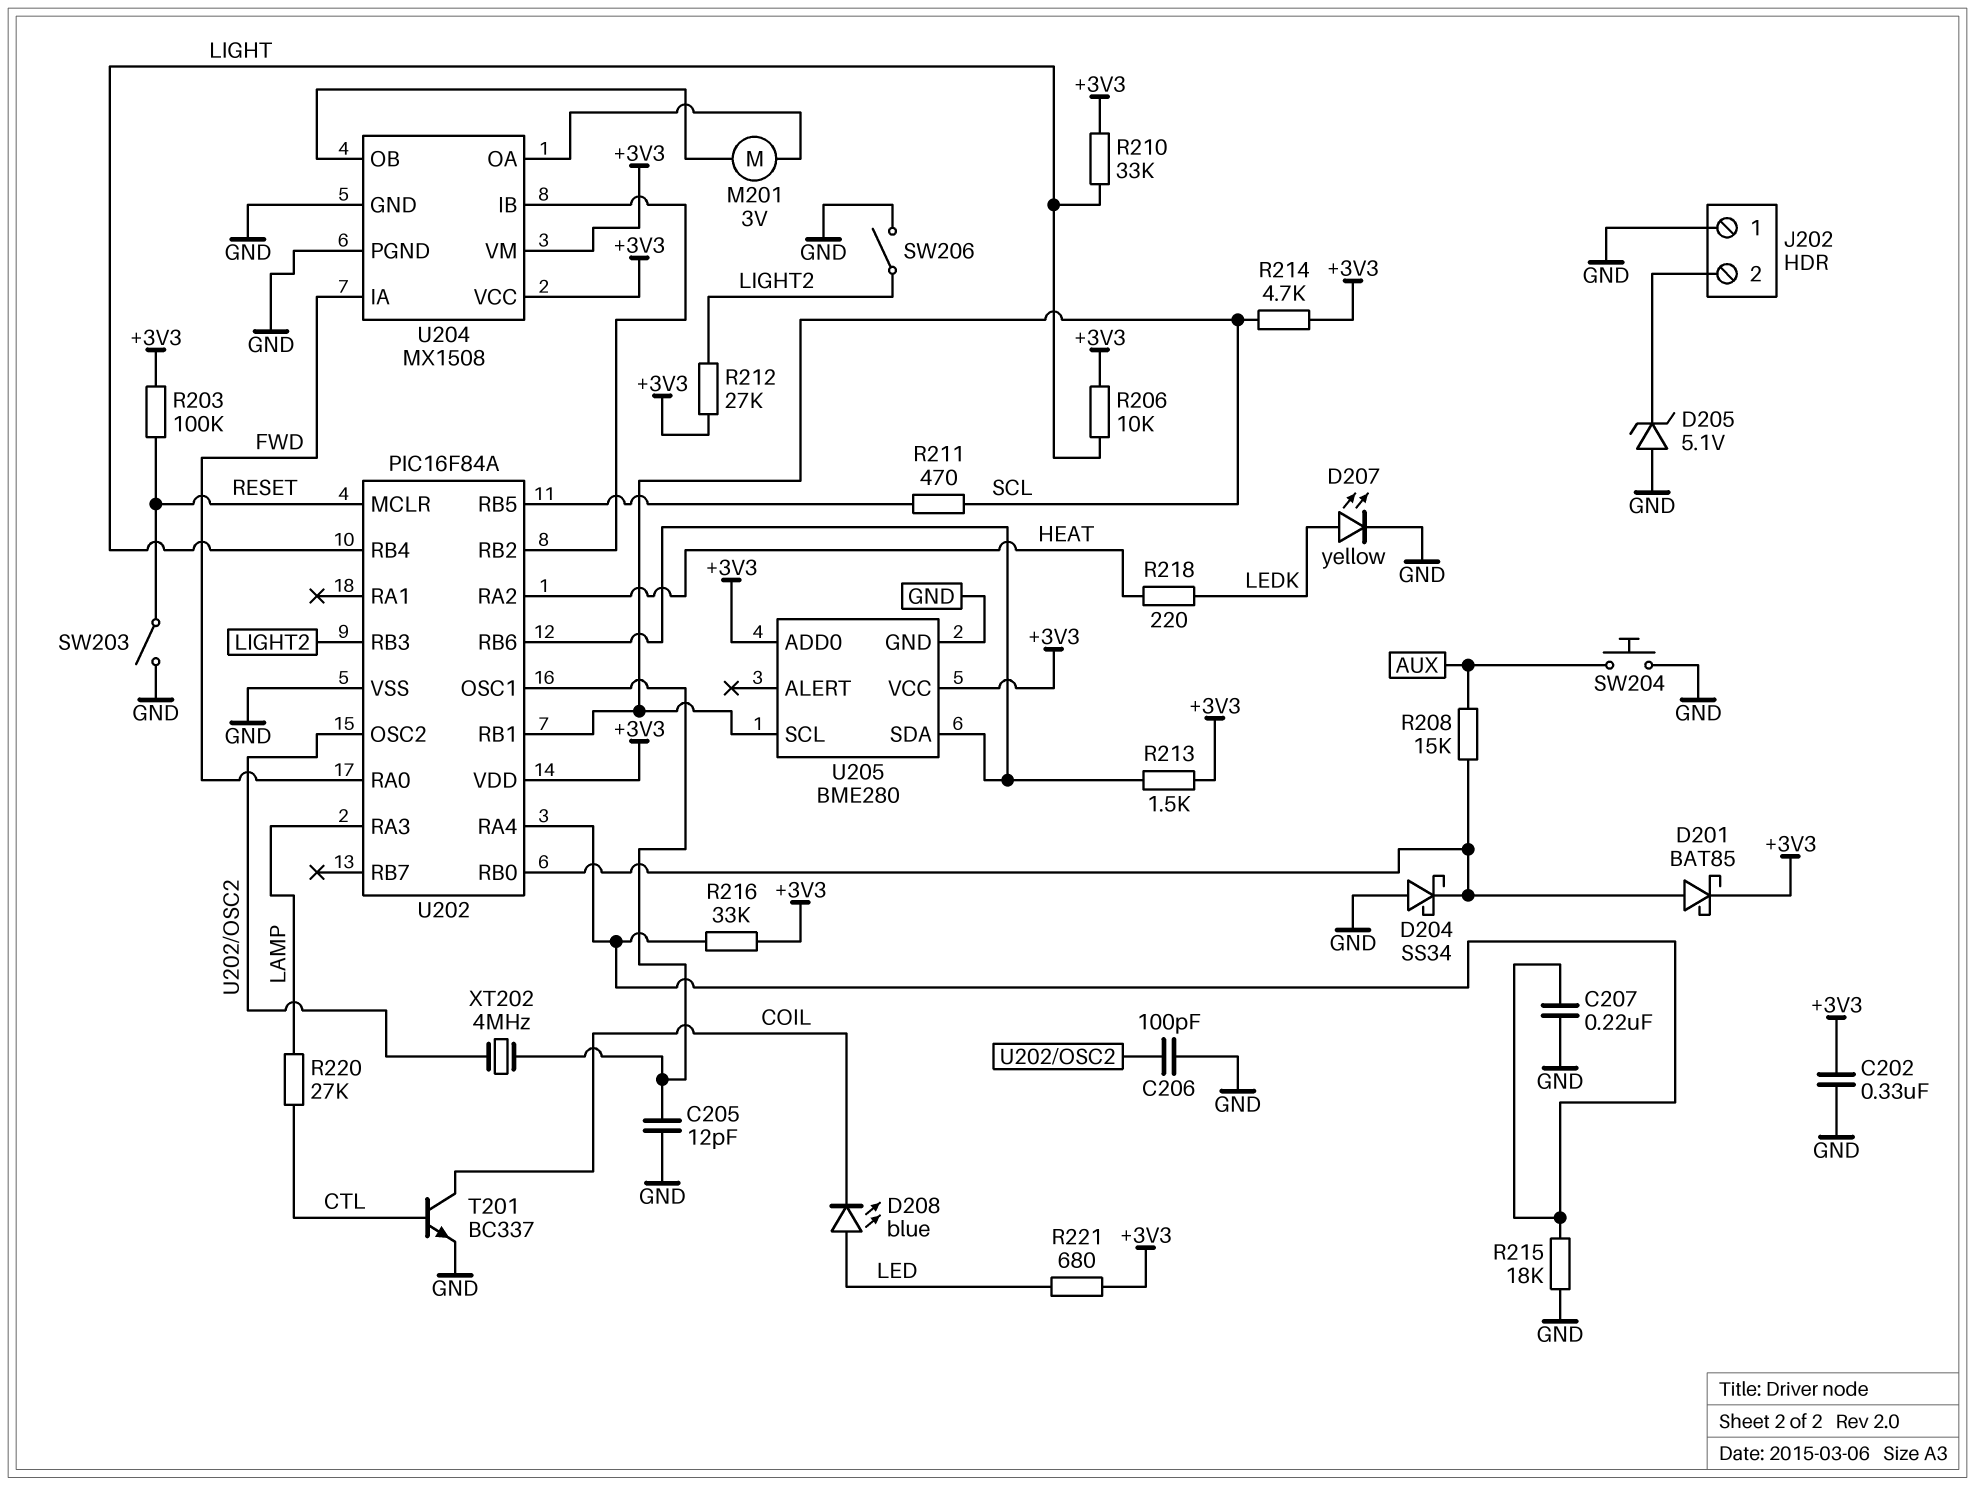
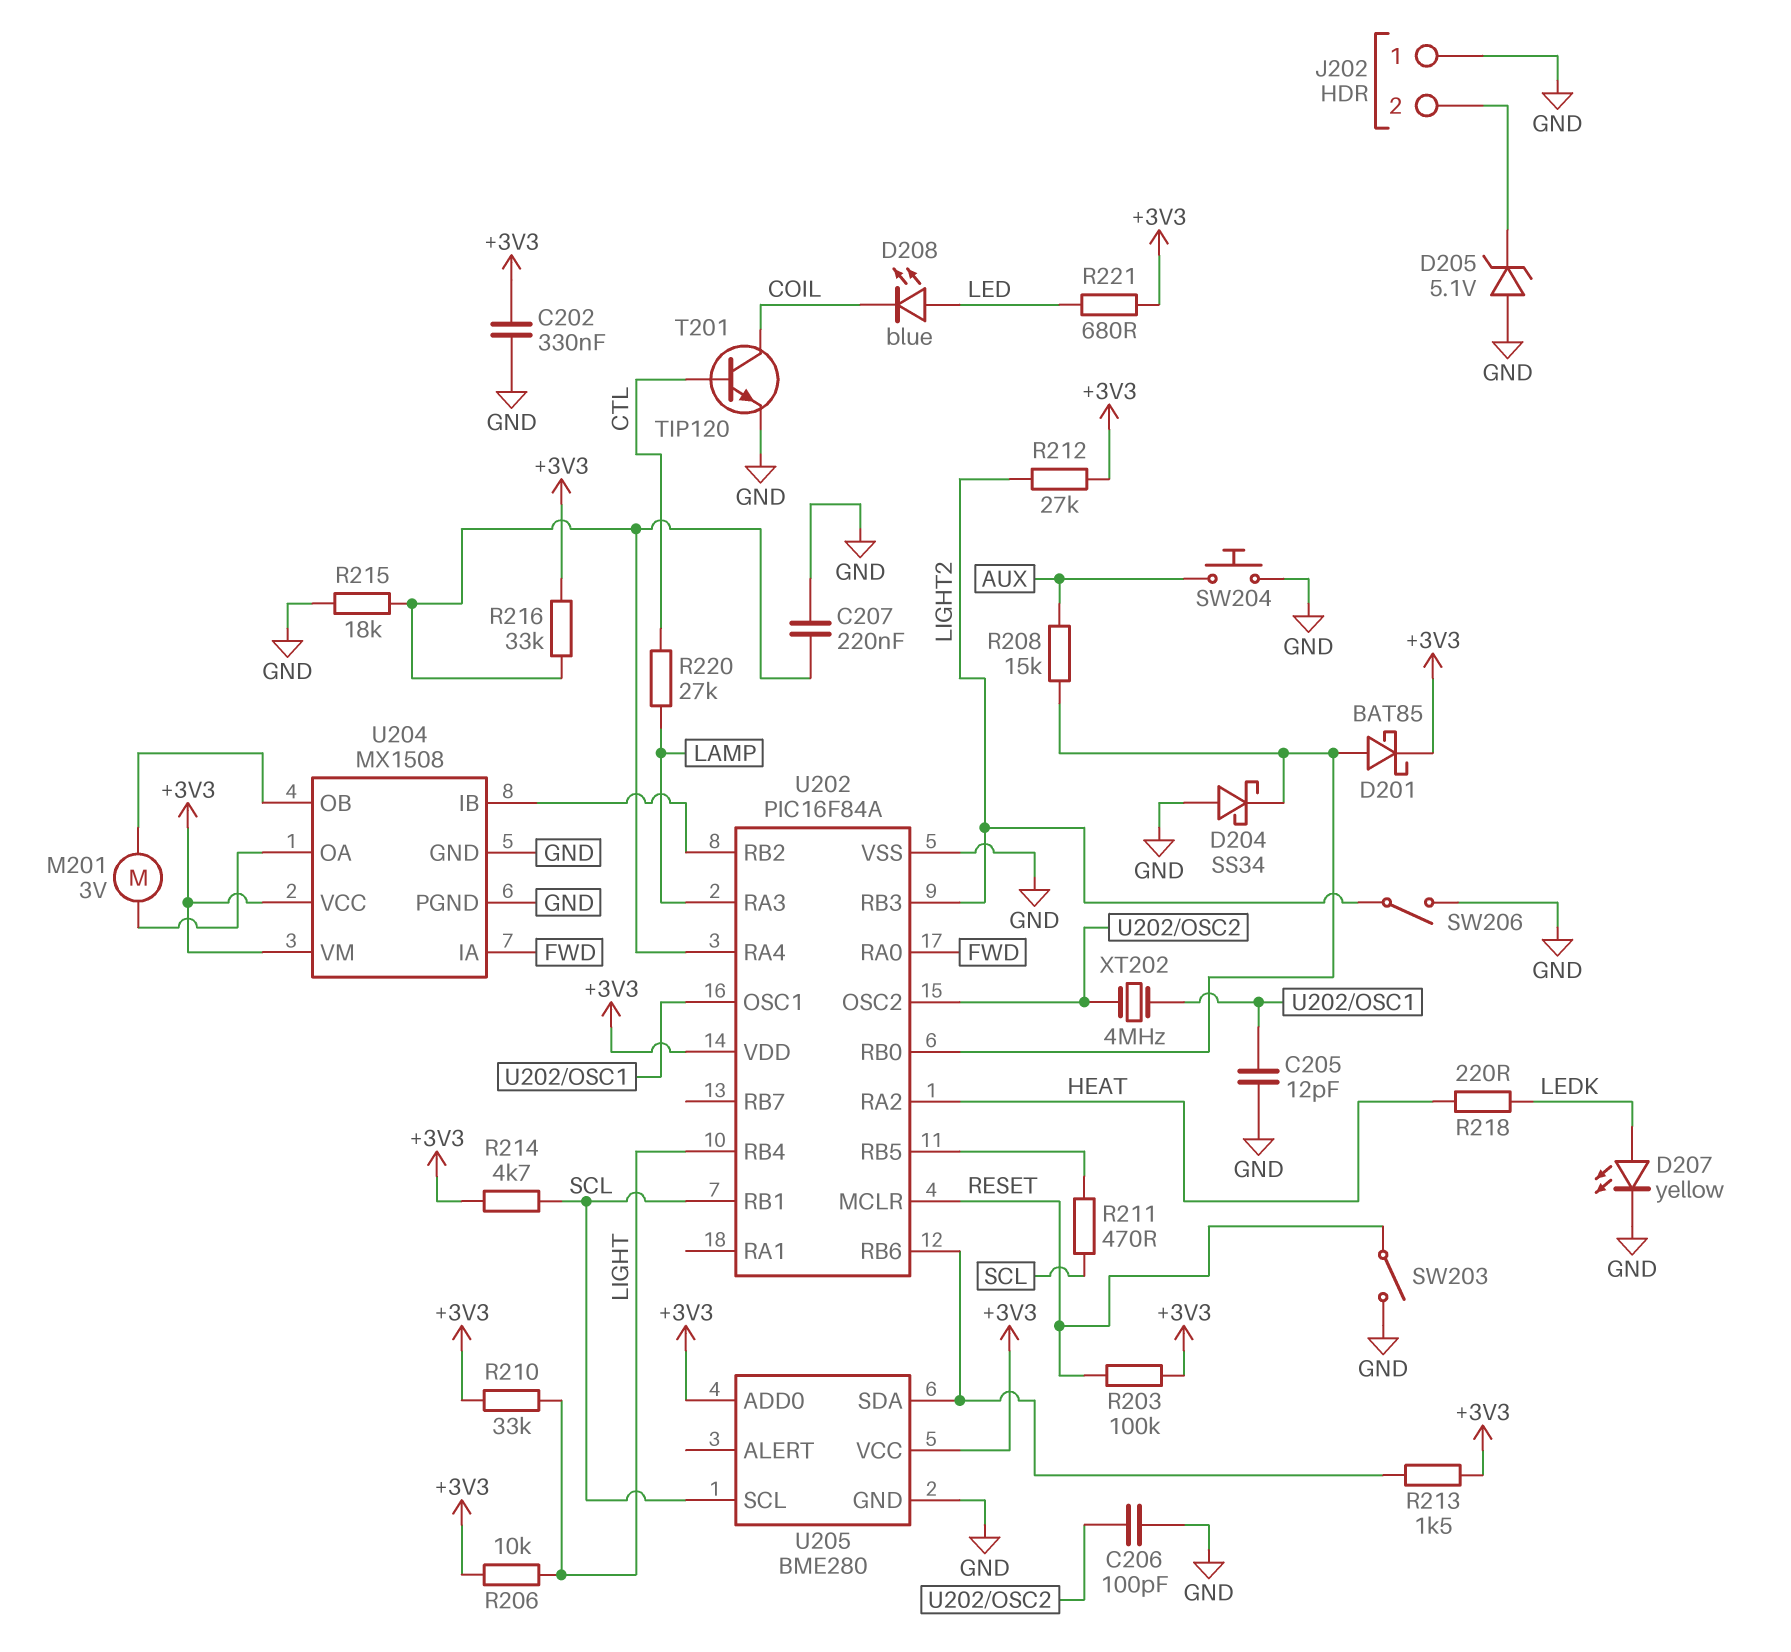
T201: NPN BC337 (B CTL, C COIL, E GND) -> NPN TIP120 (B CTL, C COIL, E GND)

